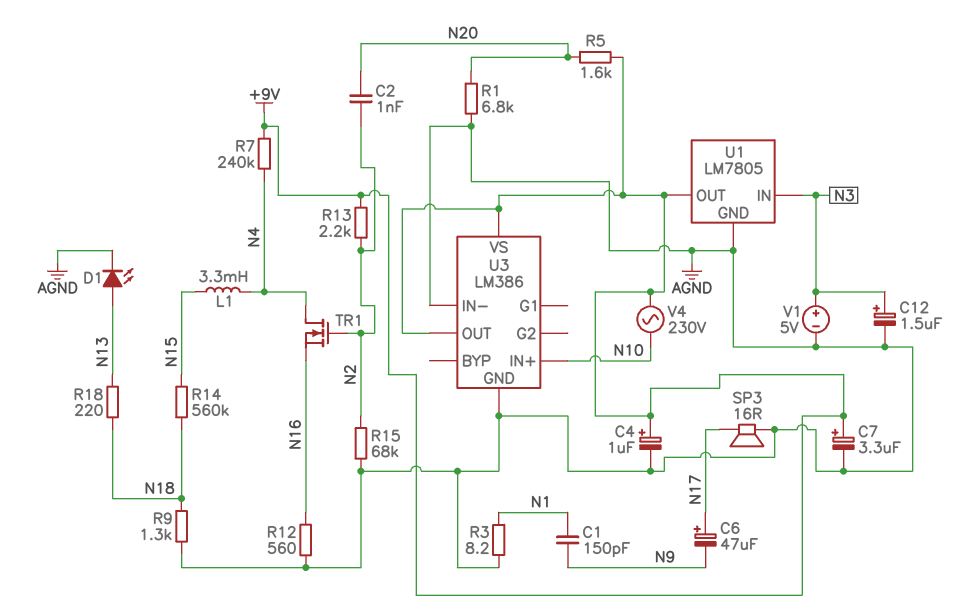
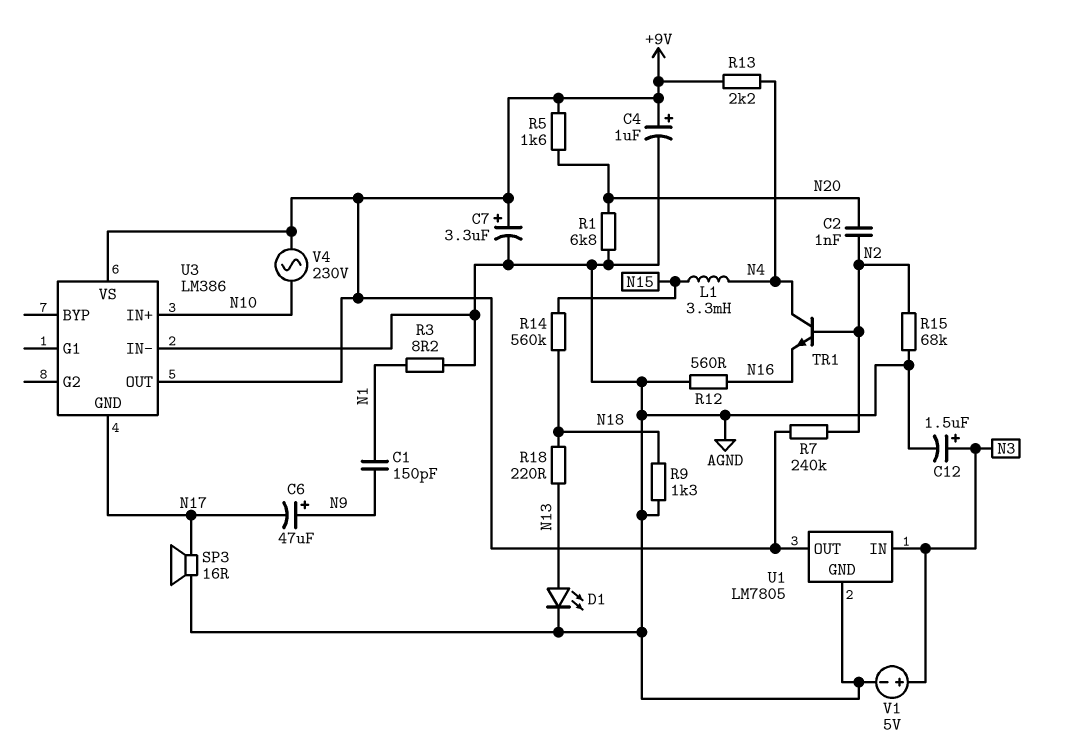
C6: 47uF (plus N17, minus N9) -> 47uF (plus N9, minus N17)
R7: 240k (+9V, N4) -> 240k (+9V, N2)
R13: 2.2k (+9V, N2) -> 2.2k (+9V, N4)
TR1: NMOS (G N2, D N4, S N16) -> NPN (B N2, C N4, E N16)
U3 pin GND: AGND -> N17

